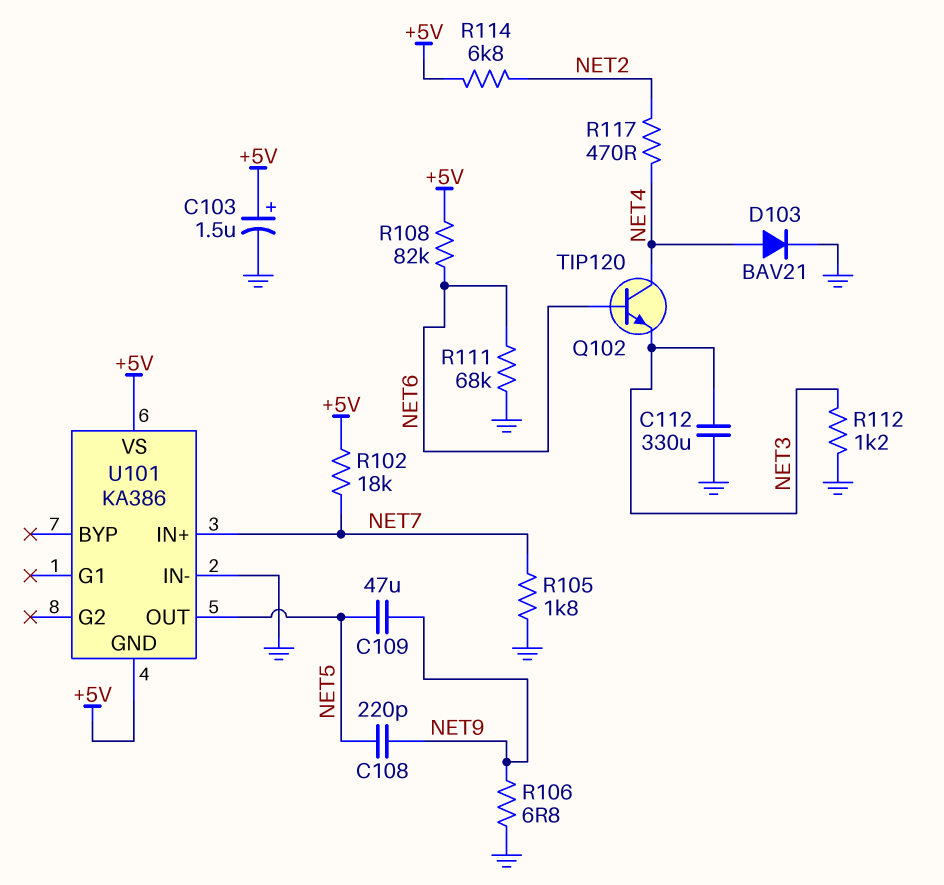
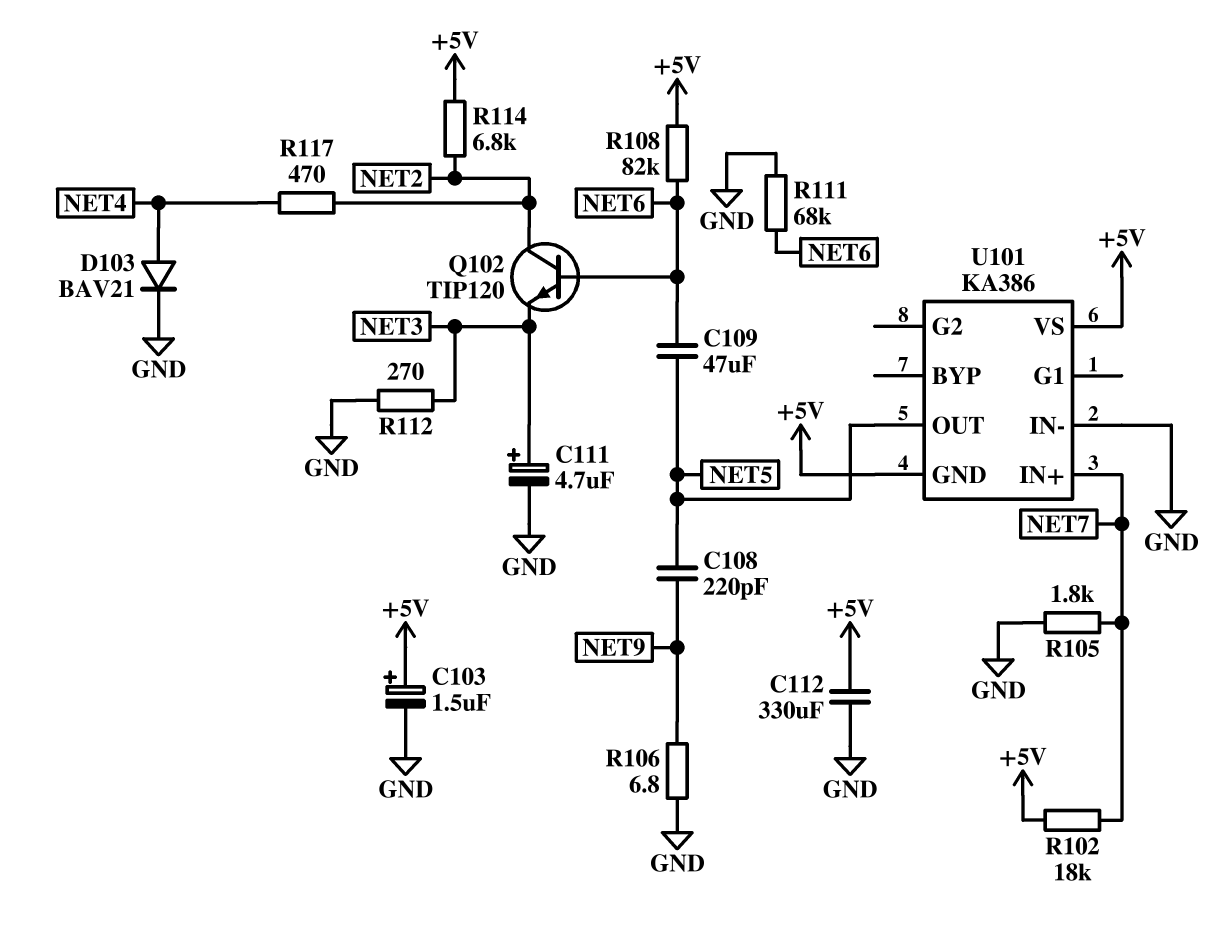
C109: 47uF (NET5, NET9) -> 47uF (NET5, NET6)
C111: none -> 4.7uF (plus NET3, minus GND)
C112: 330uF (GND, NET3) -> 330uF (+5V, GND)
Q102: NPN TIP120 (B NET6, C NET4, E NET3) -> NPN TIP120 (B NET6, C NET2, E NET3)
R112: 1.2k (GND, NET3) -> 270 (GND, NET3)

